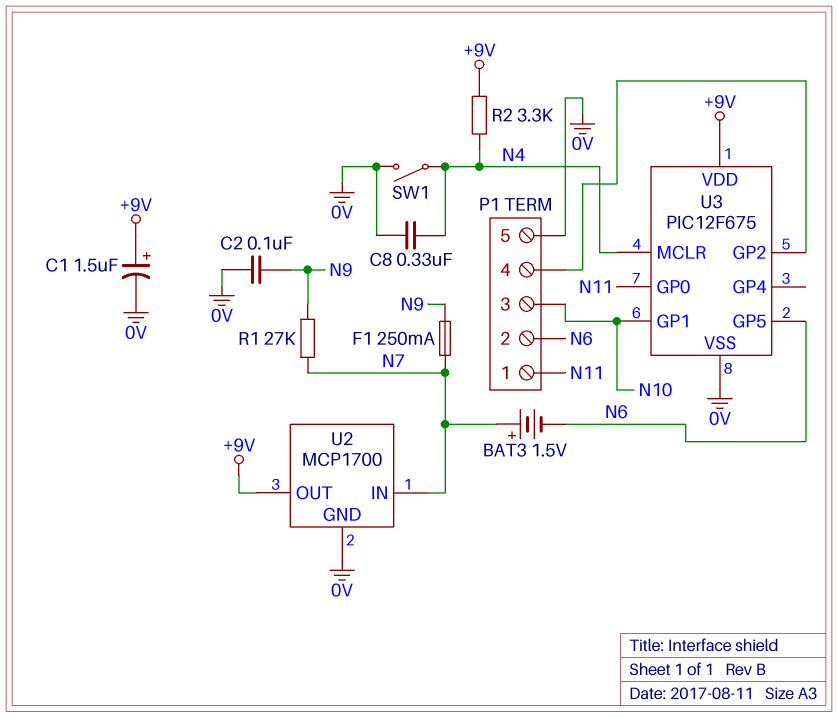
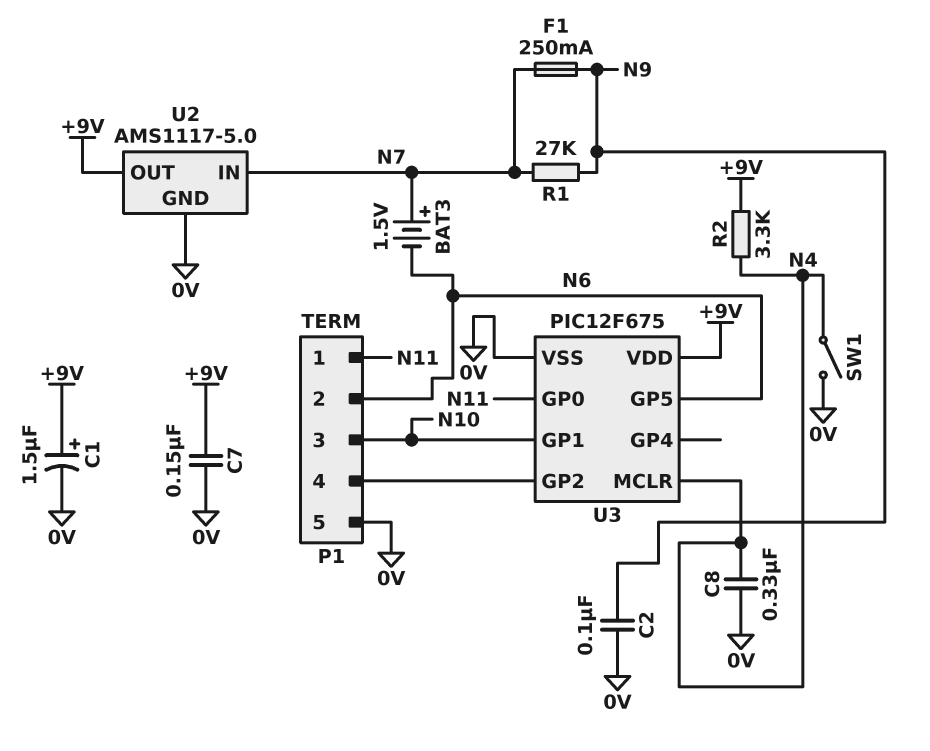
C7: none -> 150nF (+9V, 0V)
U2: MCP1700 -> AMS1117-5.0

